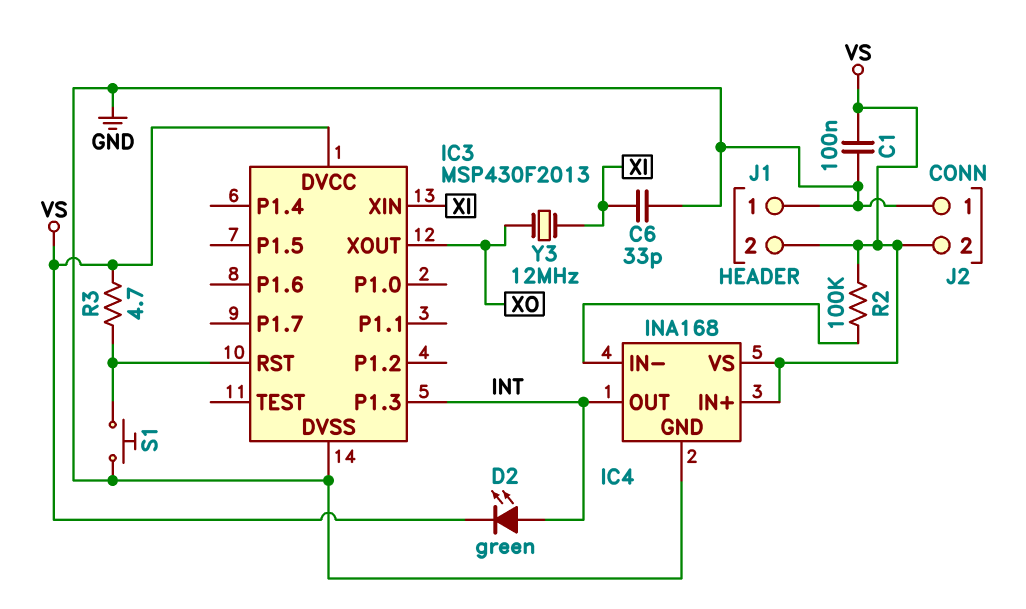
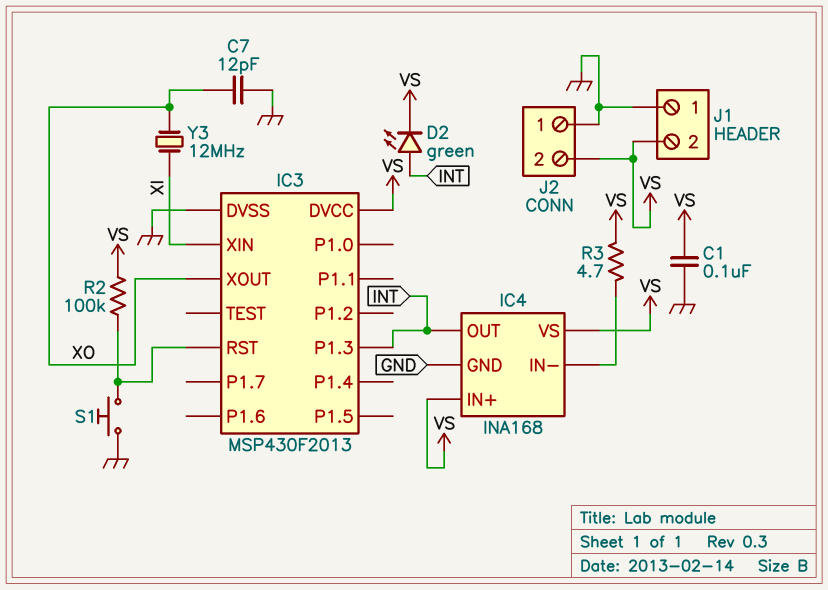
C6: 33pF (GND, XI) -> none
C7: none -> 12pF (GND, XO)
R2: 100k (IC4/IN-, VS) -> 100k (IC3/RST, VS)
R3: 4.7 (IC3/RST, VS) -> 4.7 (IC4/IN-, VS)

